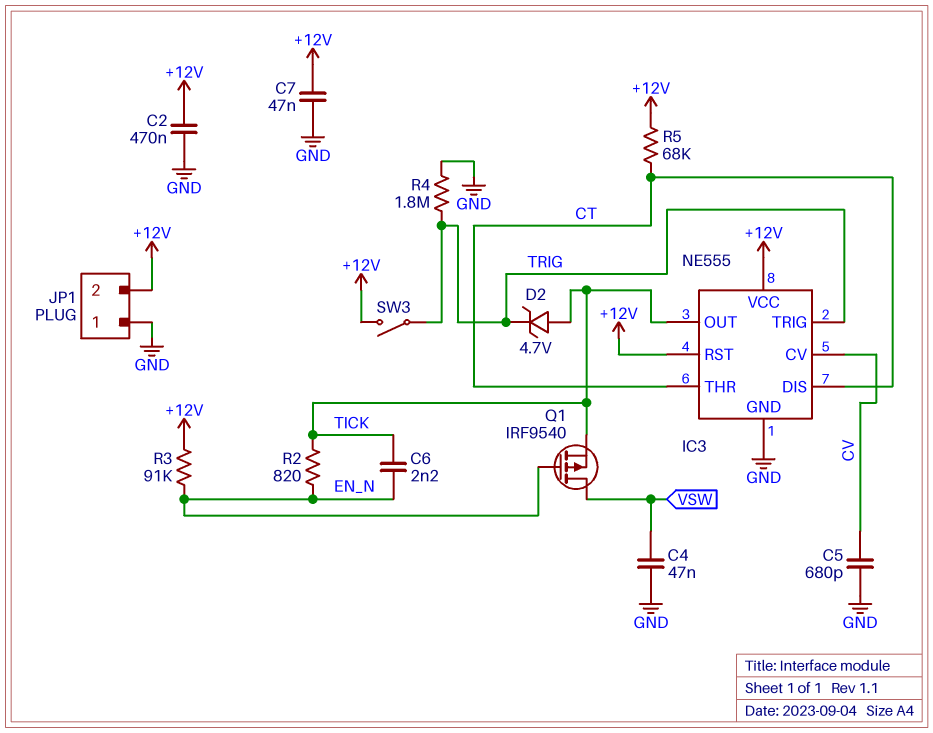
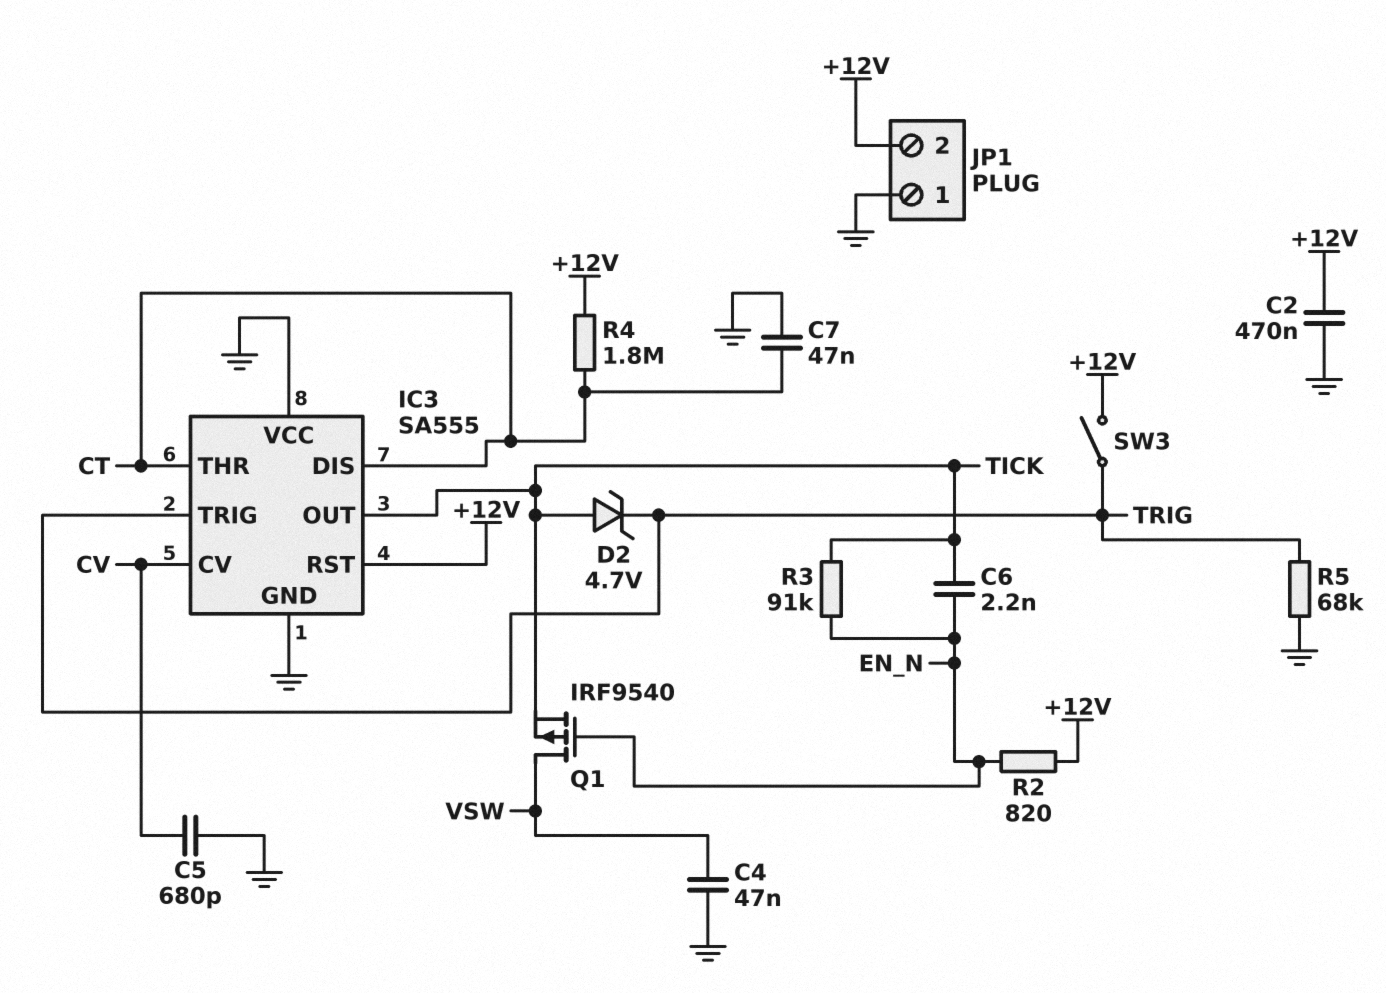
C7: 47nF (+12V, GND) -> 47nF (CT, GND)
IC3: NE555 -> SA555
IC3 pin VCC: +12V -> GND
R2: 820 (EN_N, TICK) -> 820 (+12V, EN_N)
R3: 91k (+12V, EN_N) -> 91k (EN_N, TICK)
R4: 1.8M (GND, TRIG) -> 1.8M (+12V, CT)
R5: 68k (+12V, CT) -> 68k (GND, TRIG)

